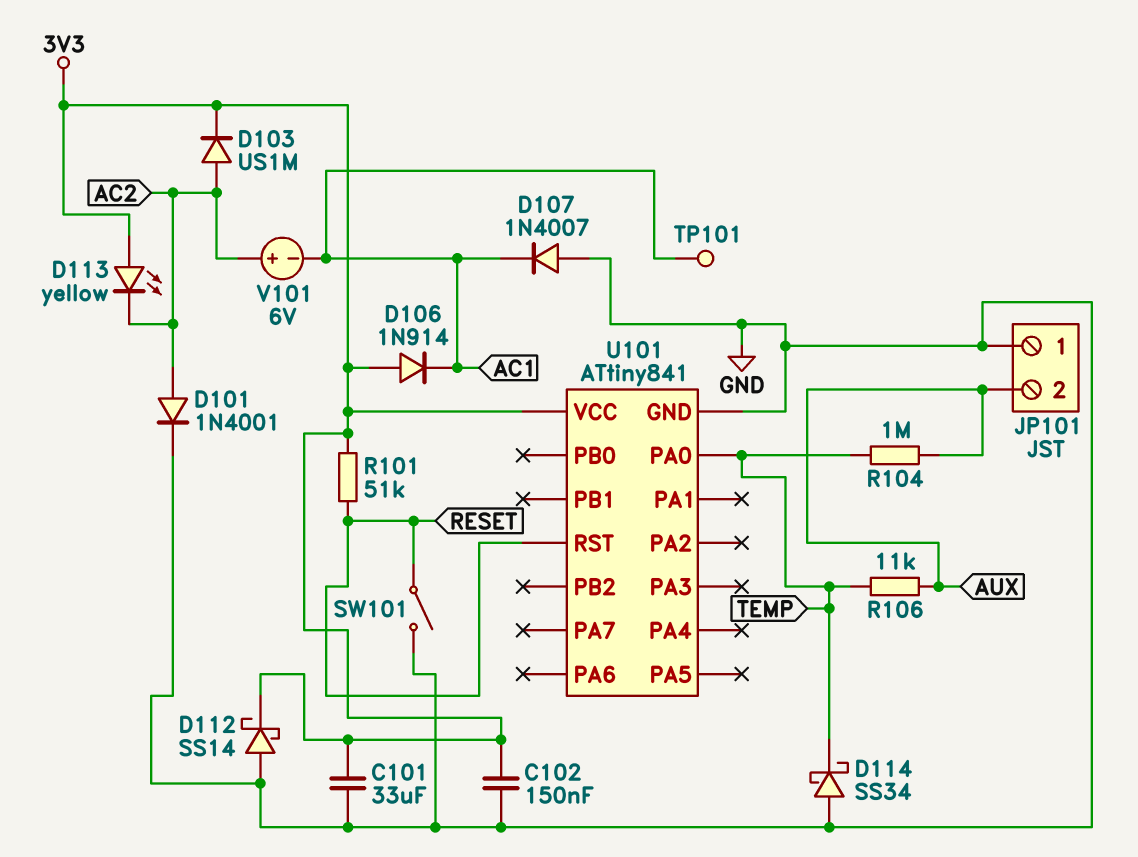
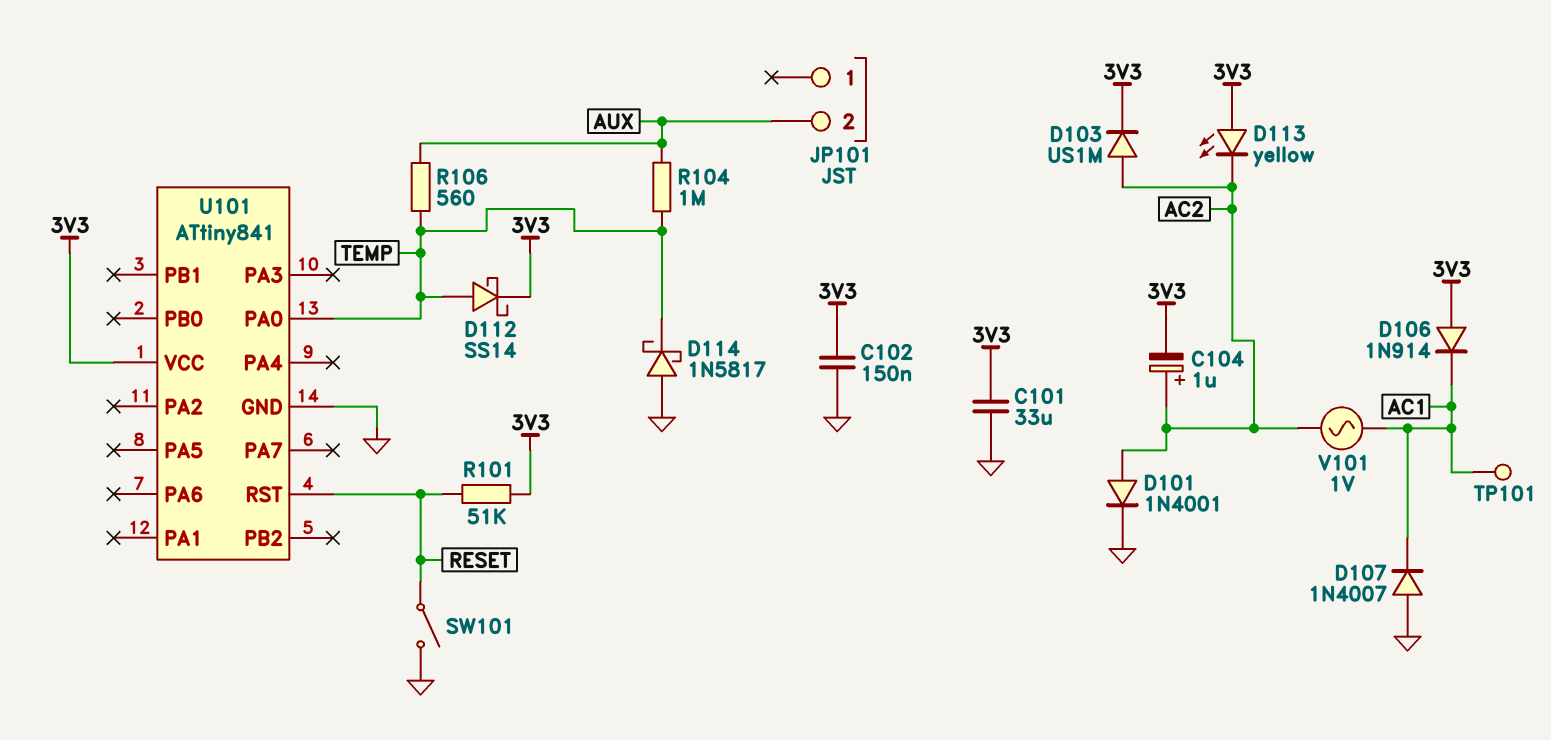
C104: none -> 1uF (plus AC2, minus 3V3)
D112: schottky SS14 (A GND, K 3V3) -> schottky SS14 (A TEMP, K 3V3)
D114: schottky SS34 (A GND, K TEMP) -> schottky 1N5817 (A GND, K TEMP)
JP101 pin 1: GND -> none
R106: 11k (AUX, TEMP) -> 560 (AUX, TEMP)
V101: 6V (plus AC2, minus AC1) -> AC 1V (AC1, AC2)

